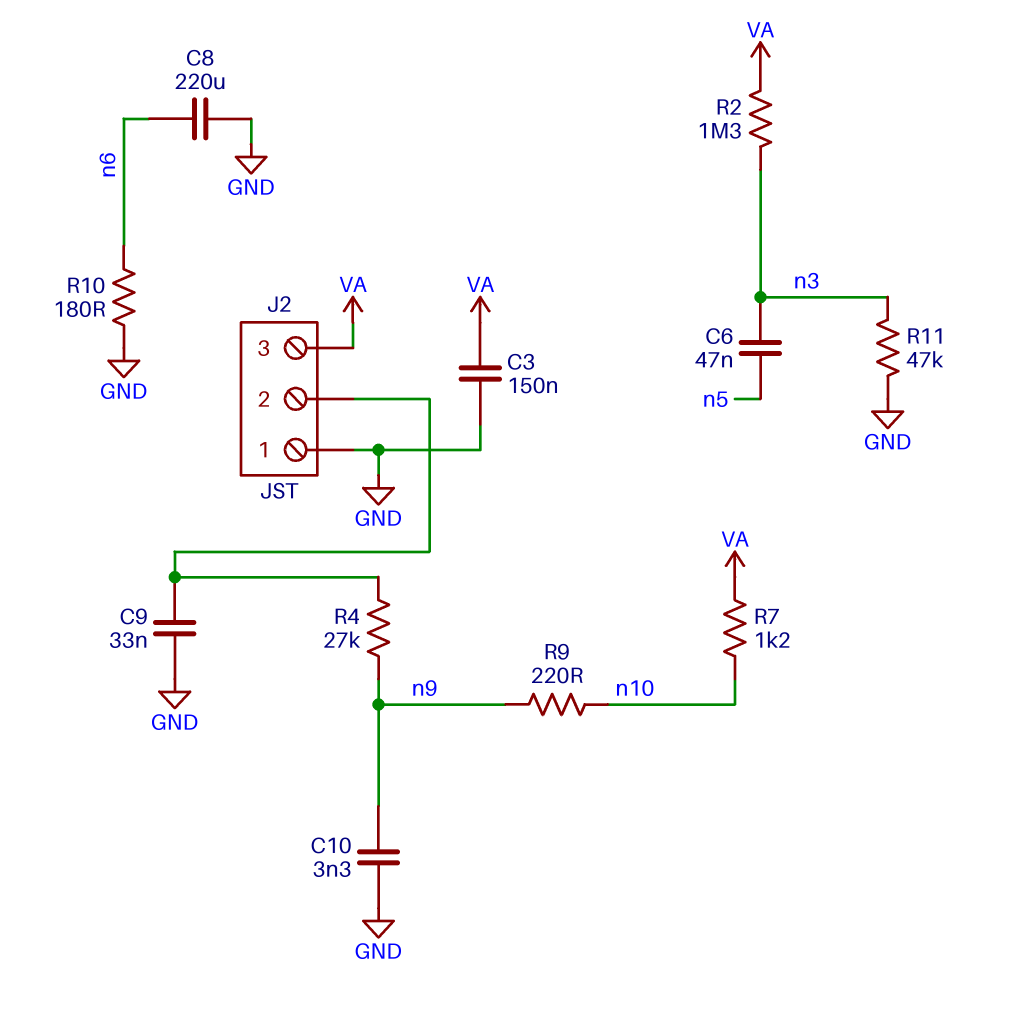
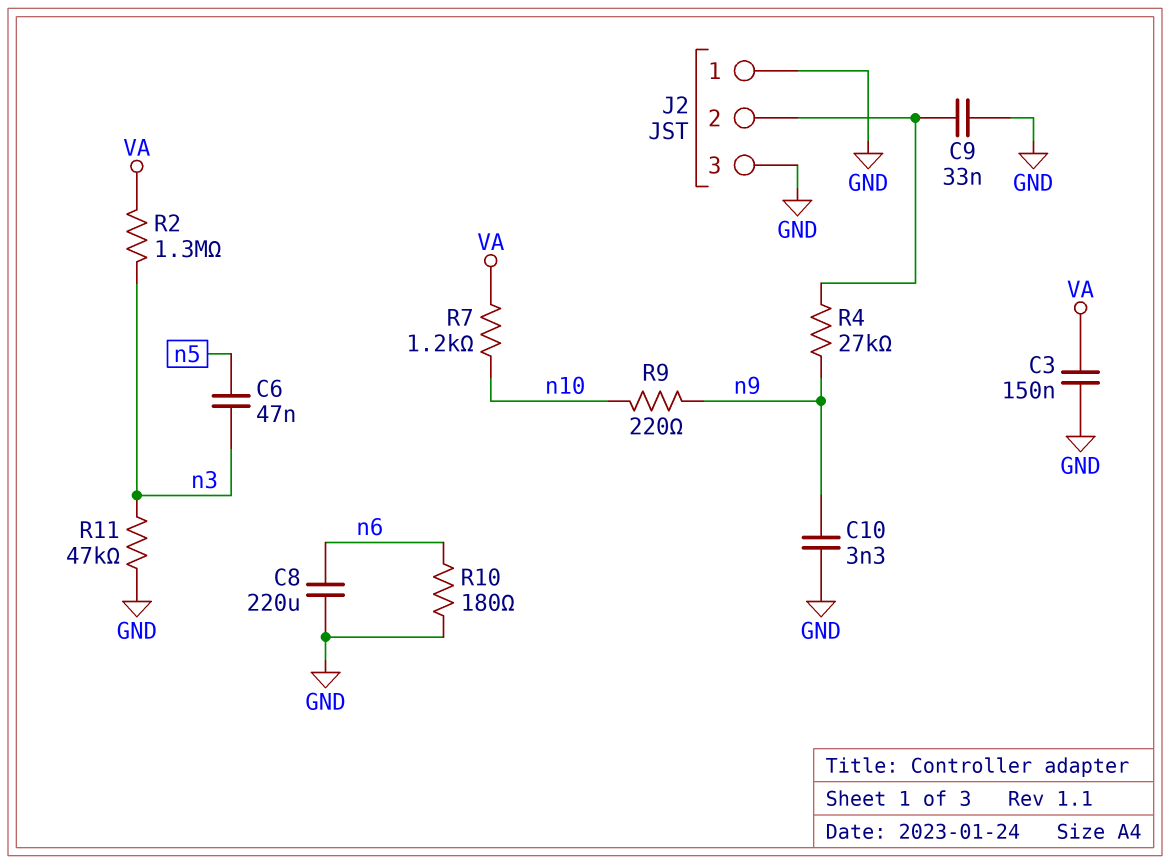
J2 pin 3: VA -> GND

